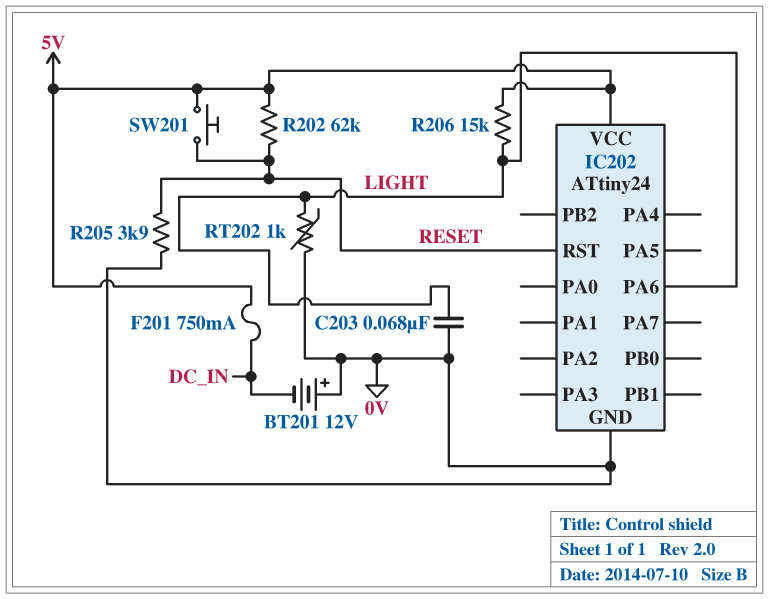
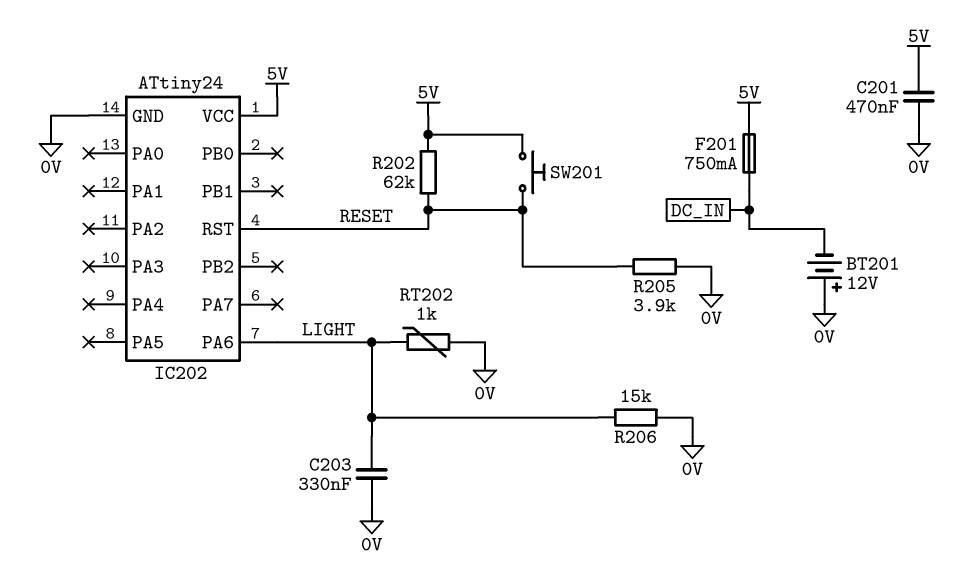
C201: none -> 470nF (0V, 5V)
C203: 68nF (0V, LIGHT) -> 330nF (0V, LIGHT)
R206: 15k (5V, LIGHT) -> 15k (0V, LIGHT)

